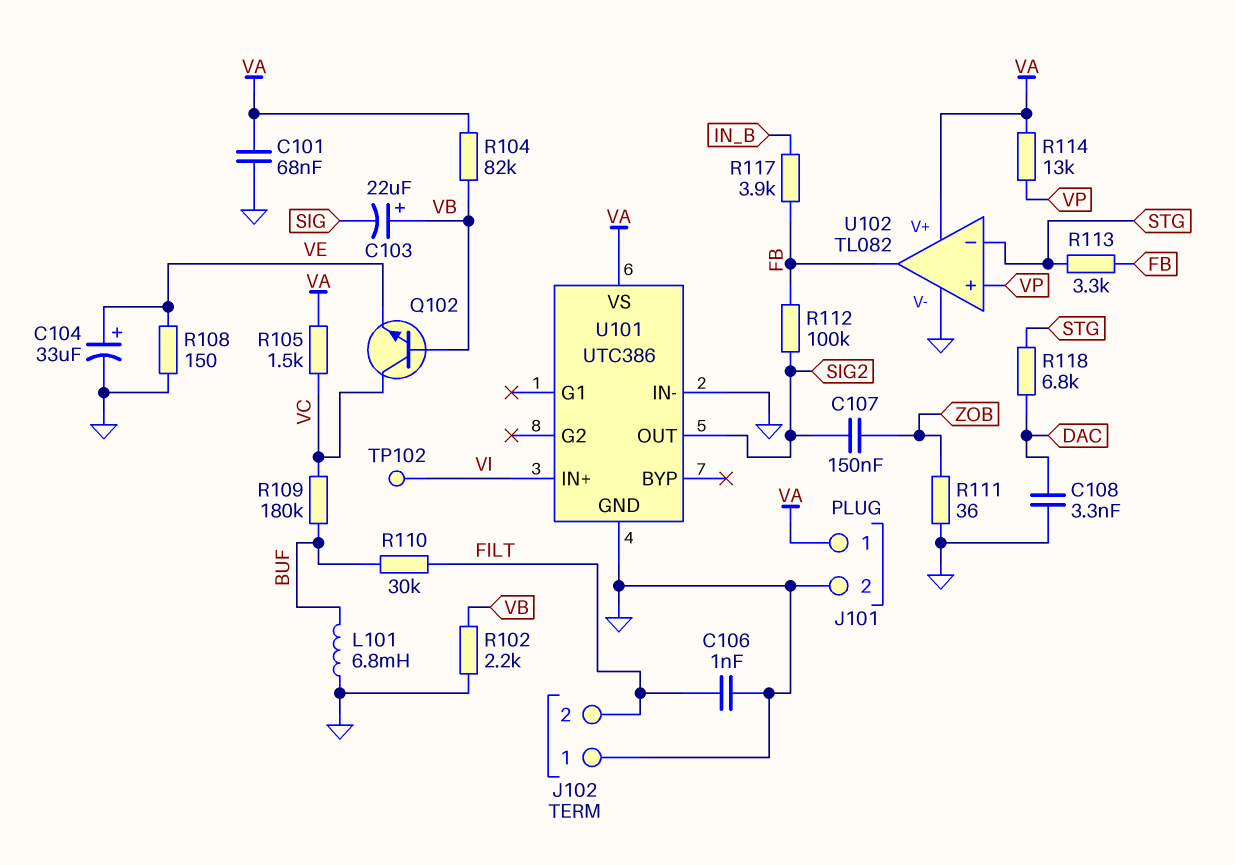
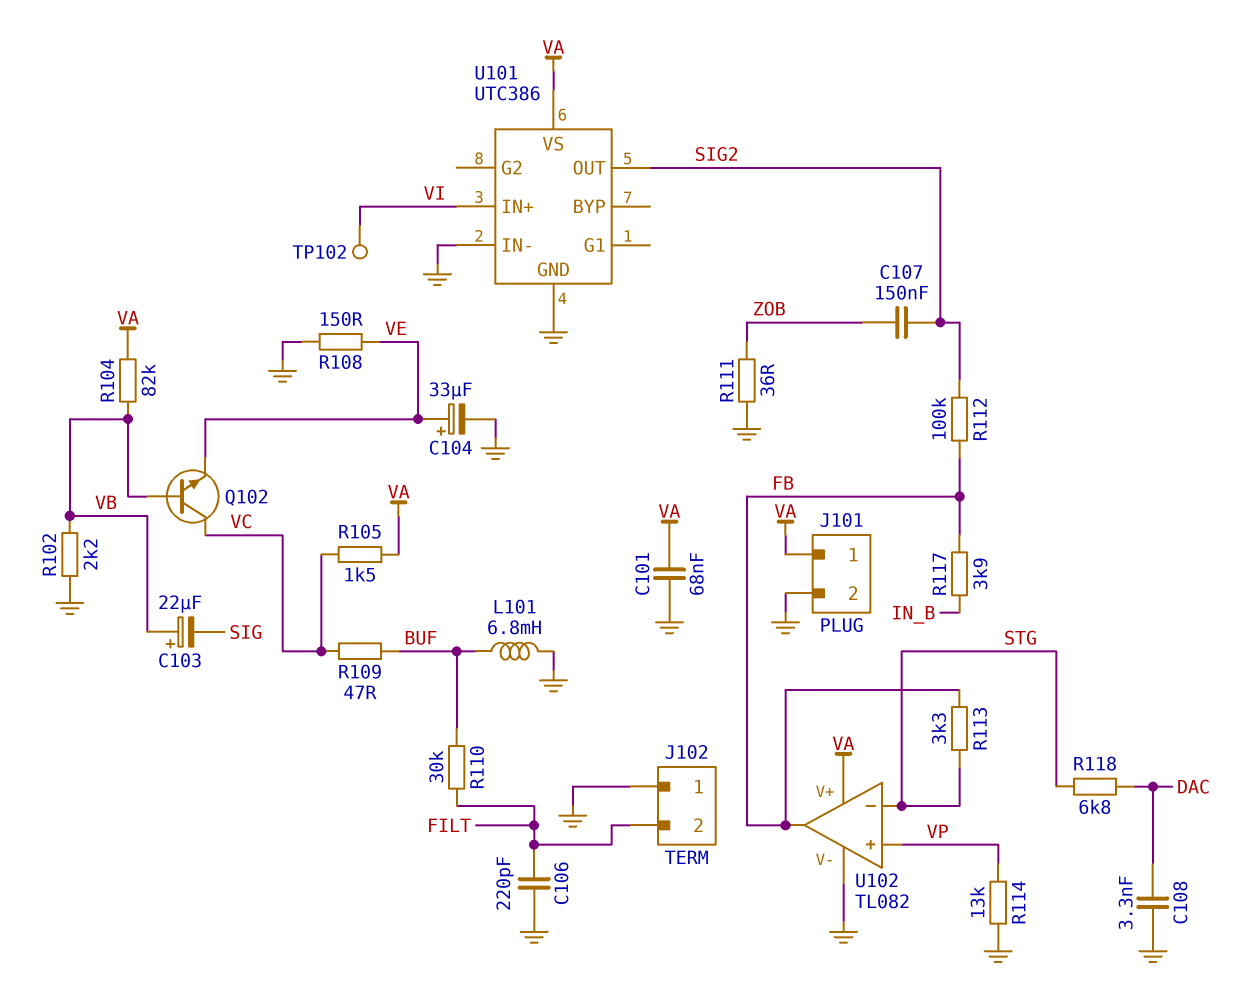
C106: 1nF (FILT, GND) -> 220pF (FILT, GND)
R109: 180k (BUF, VC) -> 47 (BUF, VC)
R114: 13k (VA, VP) -> 13k (GND, VP)

